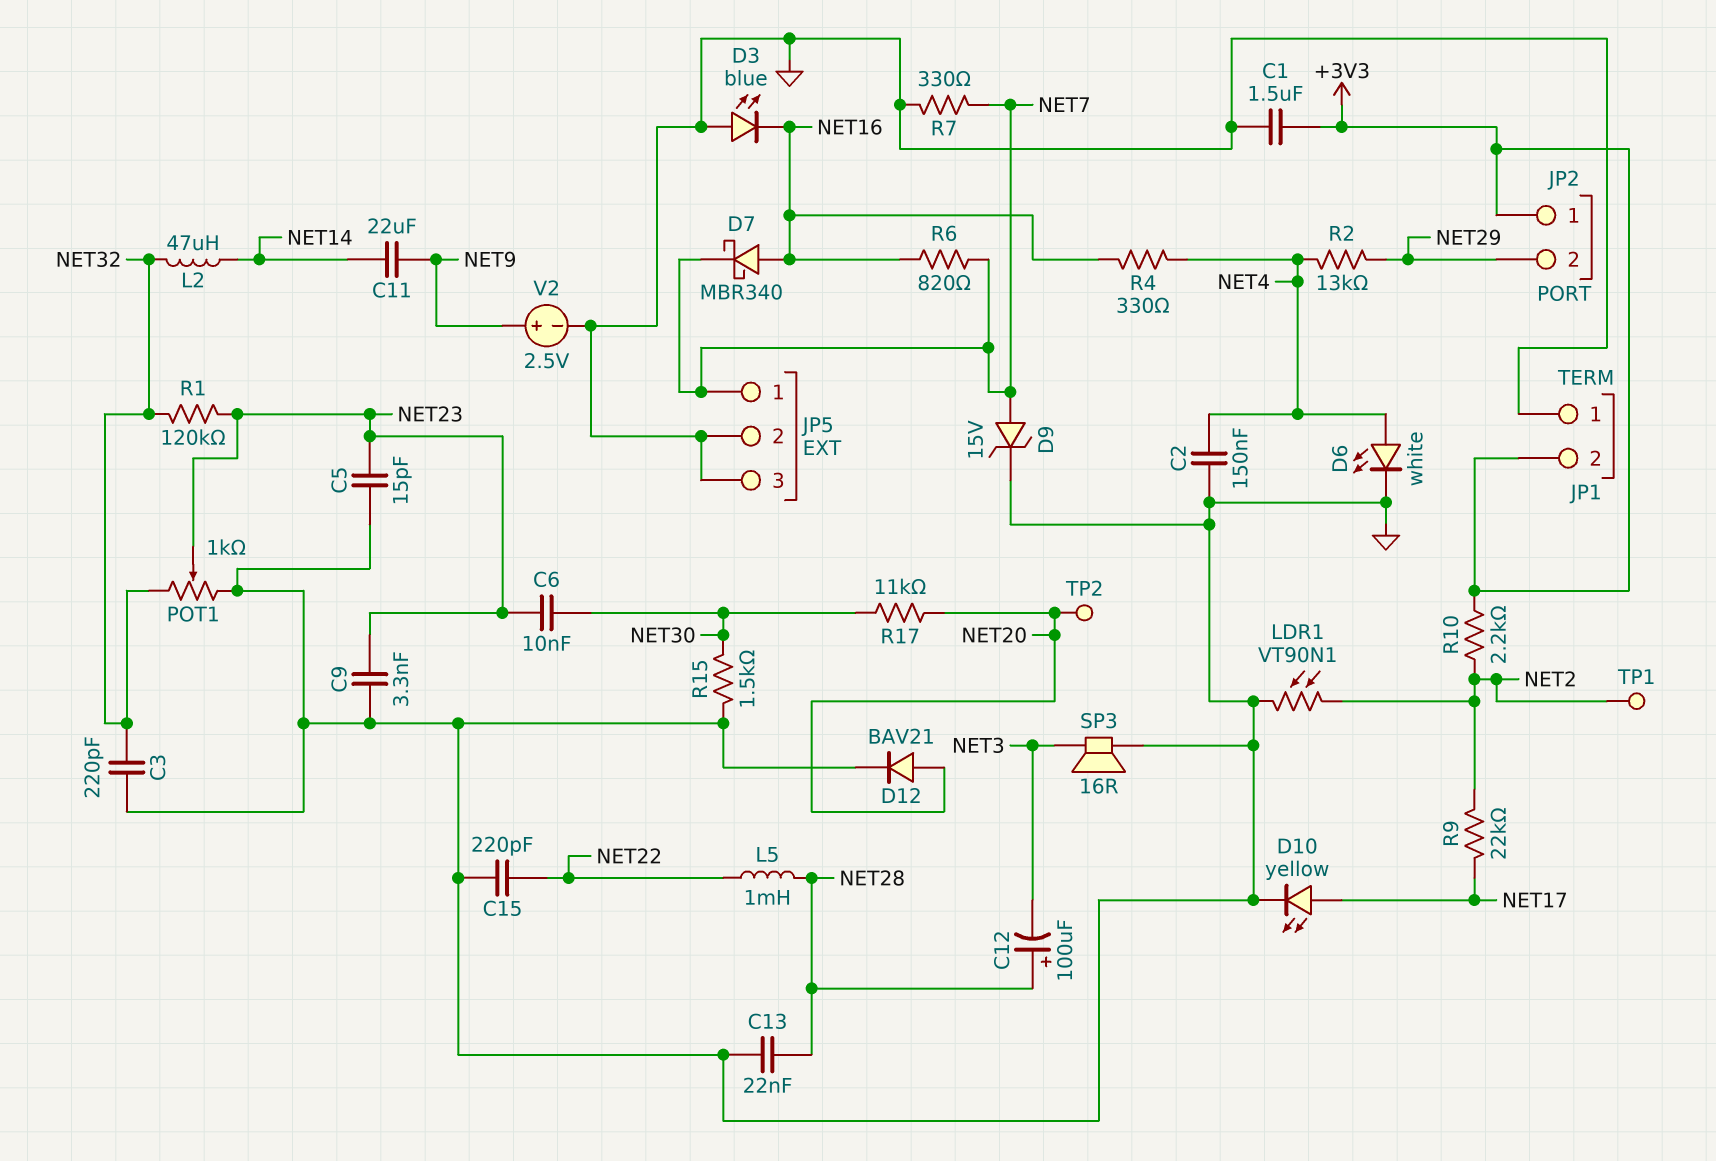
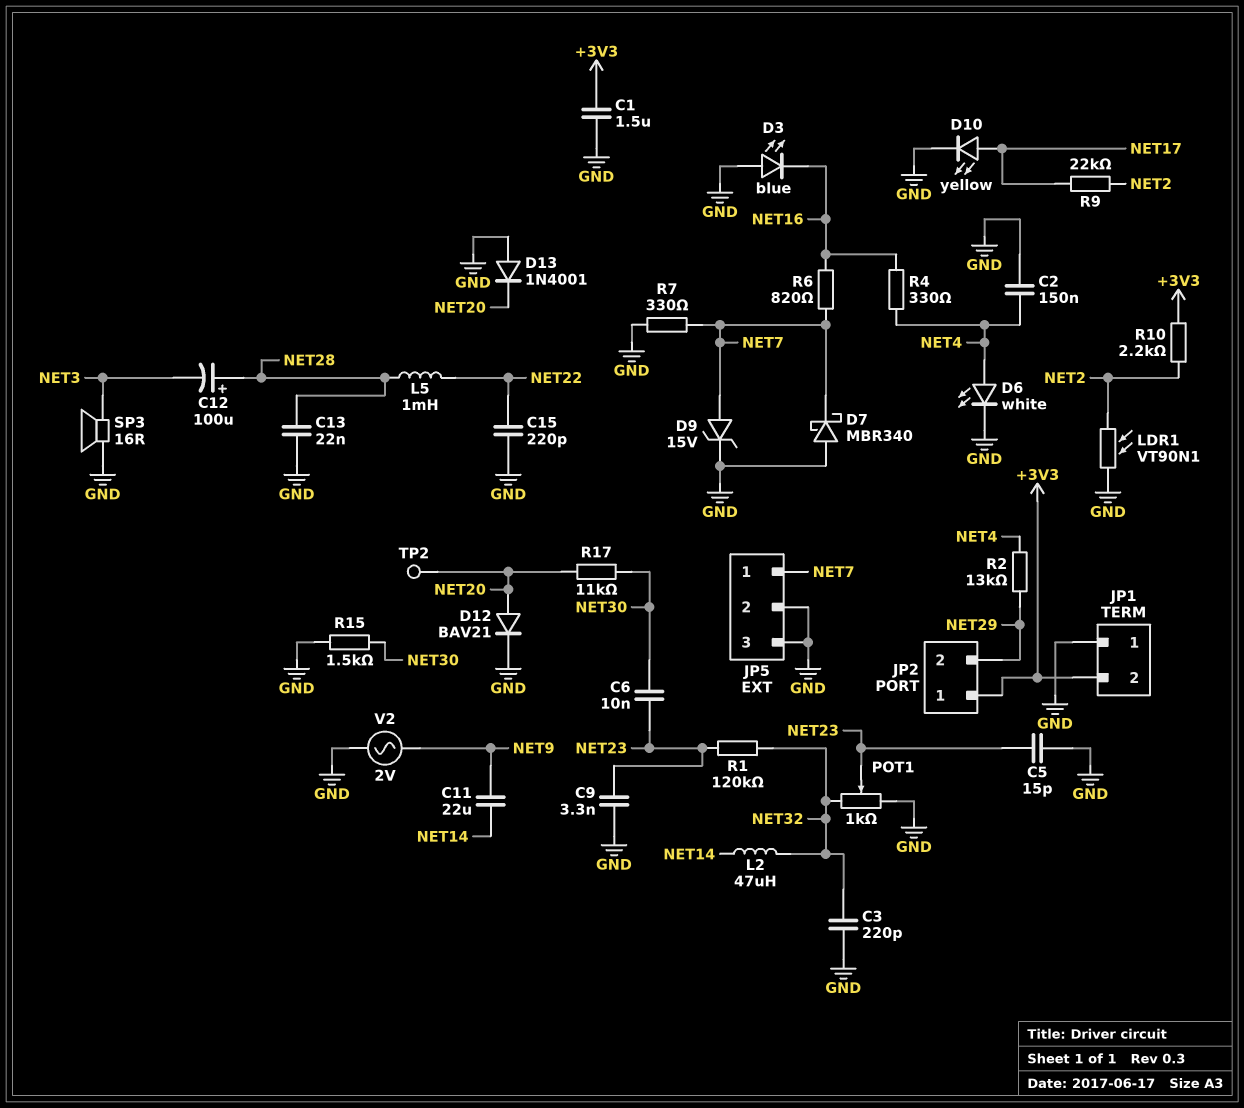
D7: schottky MBR340 (A NET16, K NET7) -> schottky MBR340 (A GND, K NET7)
D13: none -> diode 1N4001 (A GND, K NET20)
TP1: test point (NET2) -> none
V2: 2.5V (plus NET9, minus GND) -> AC 2V (GND, NET9)

